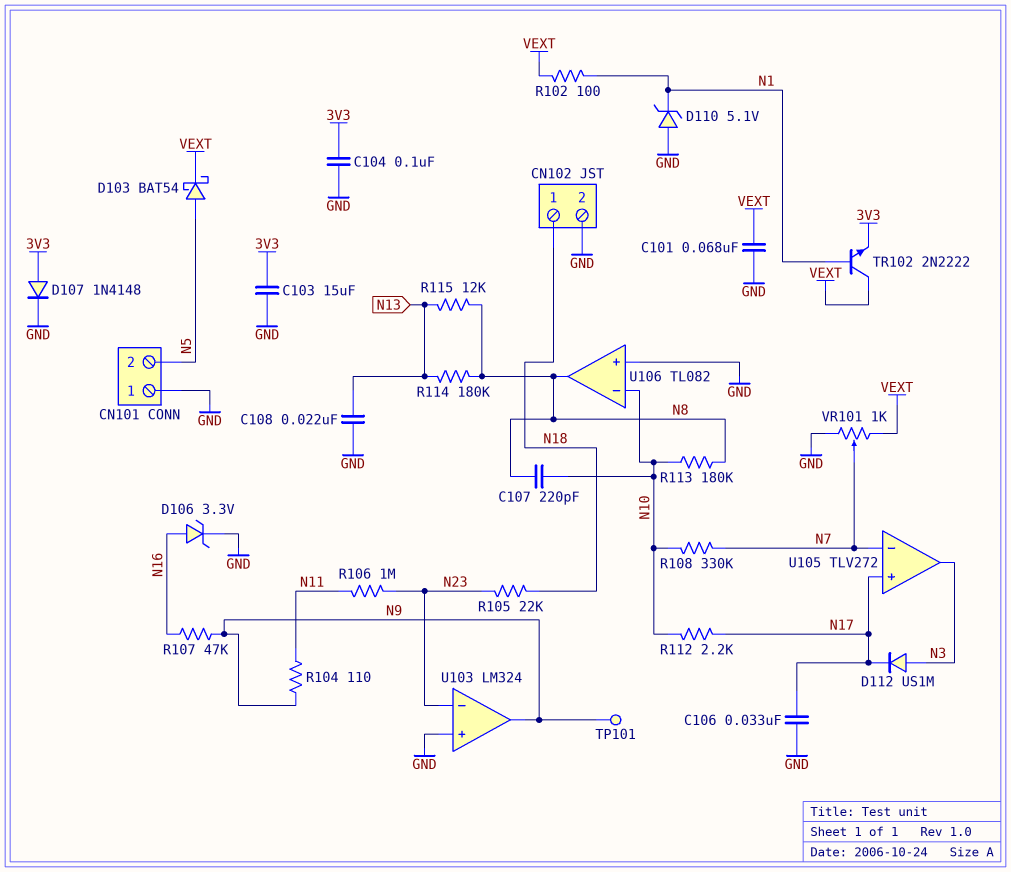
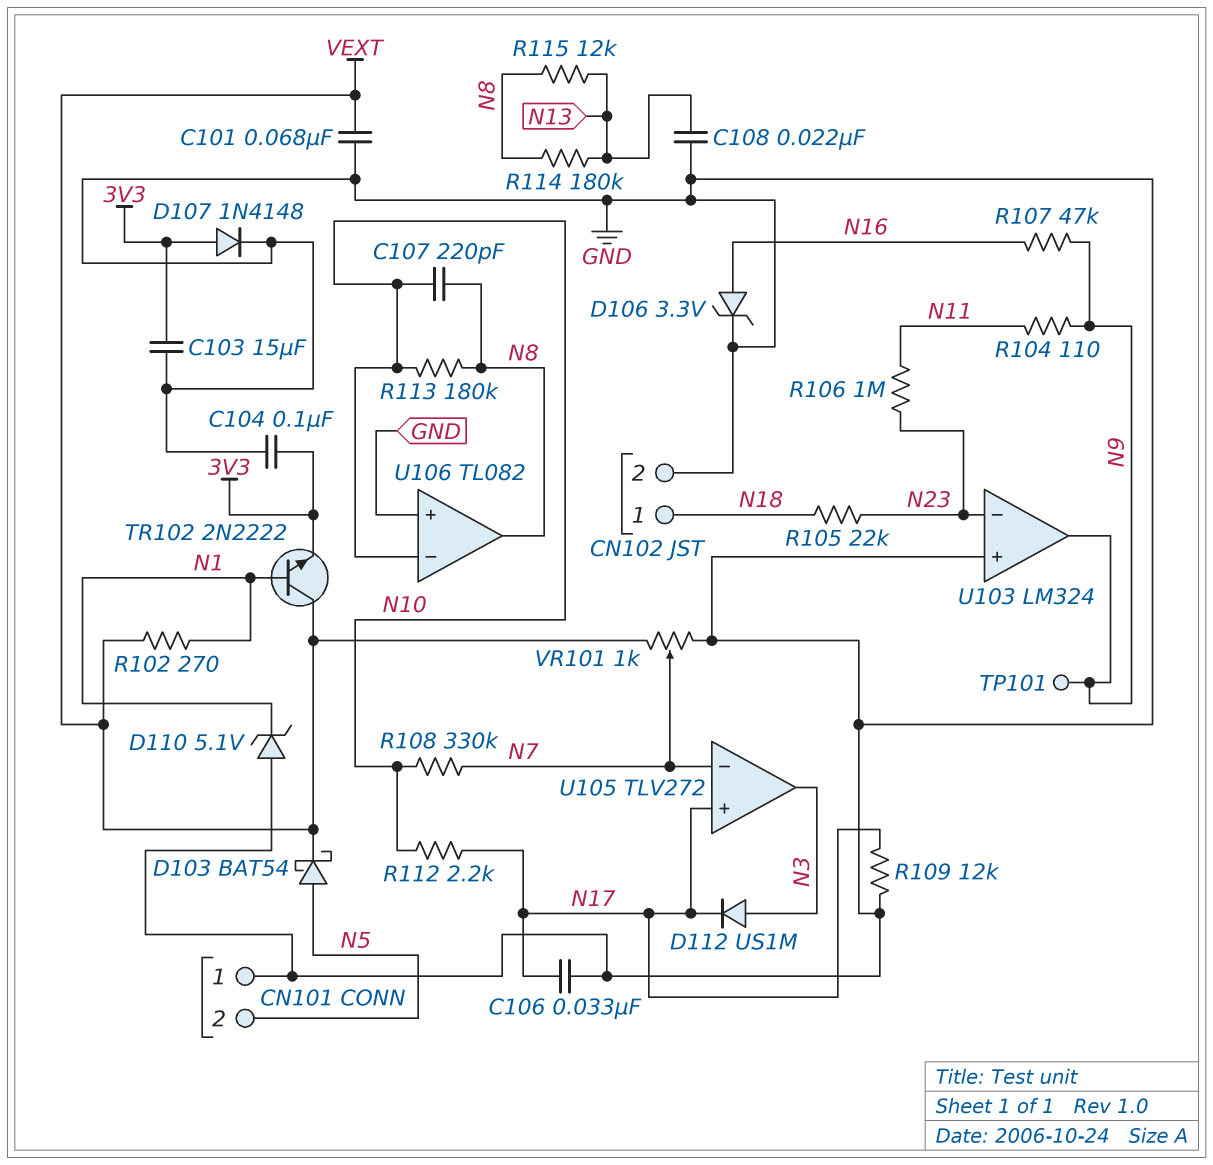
R102: 100 (N1, VEXT) -> 270 (N1, VEXT)
R109: none -> 12k (GND, N17)

